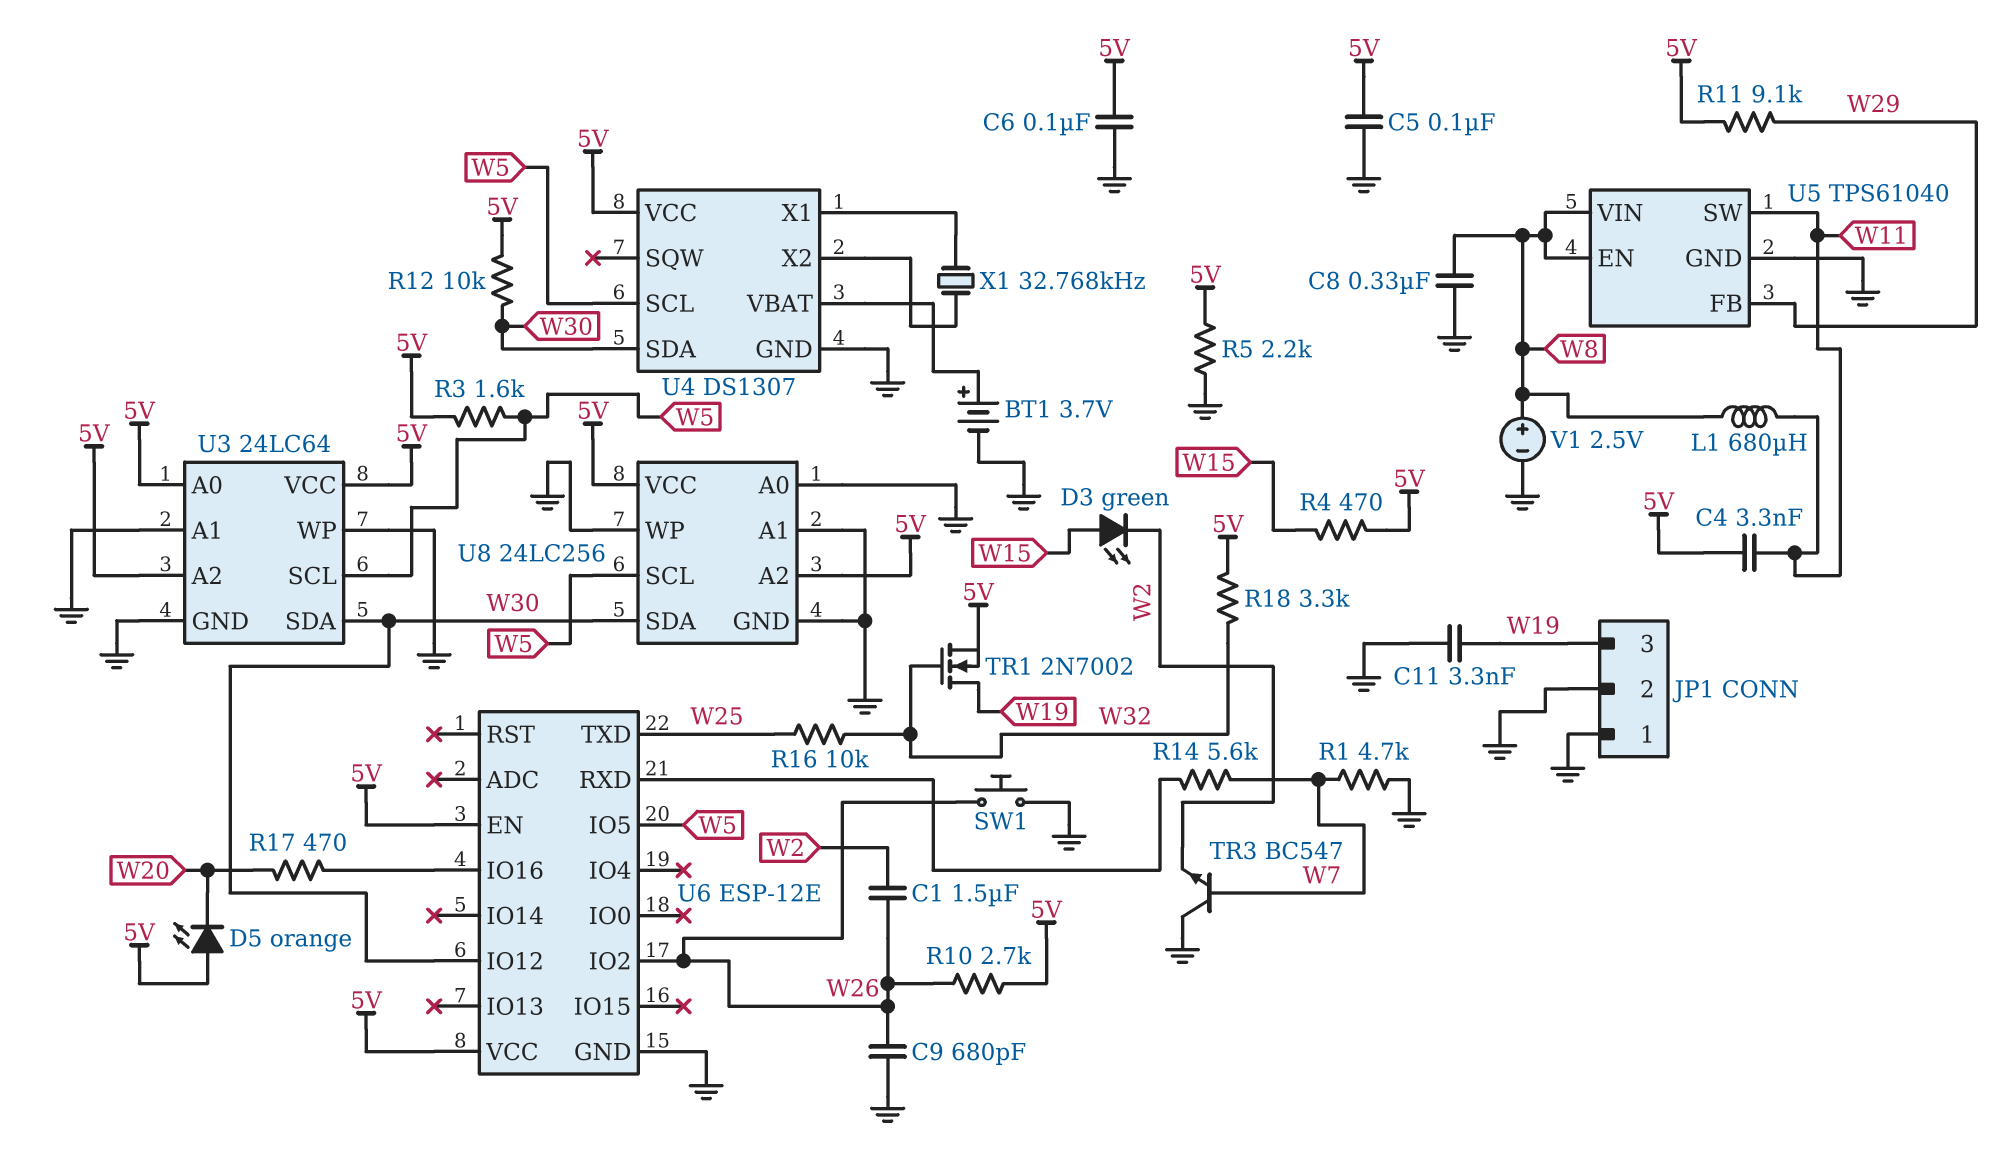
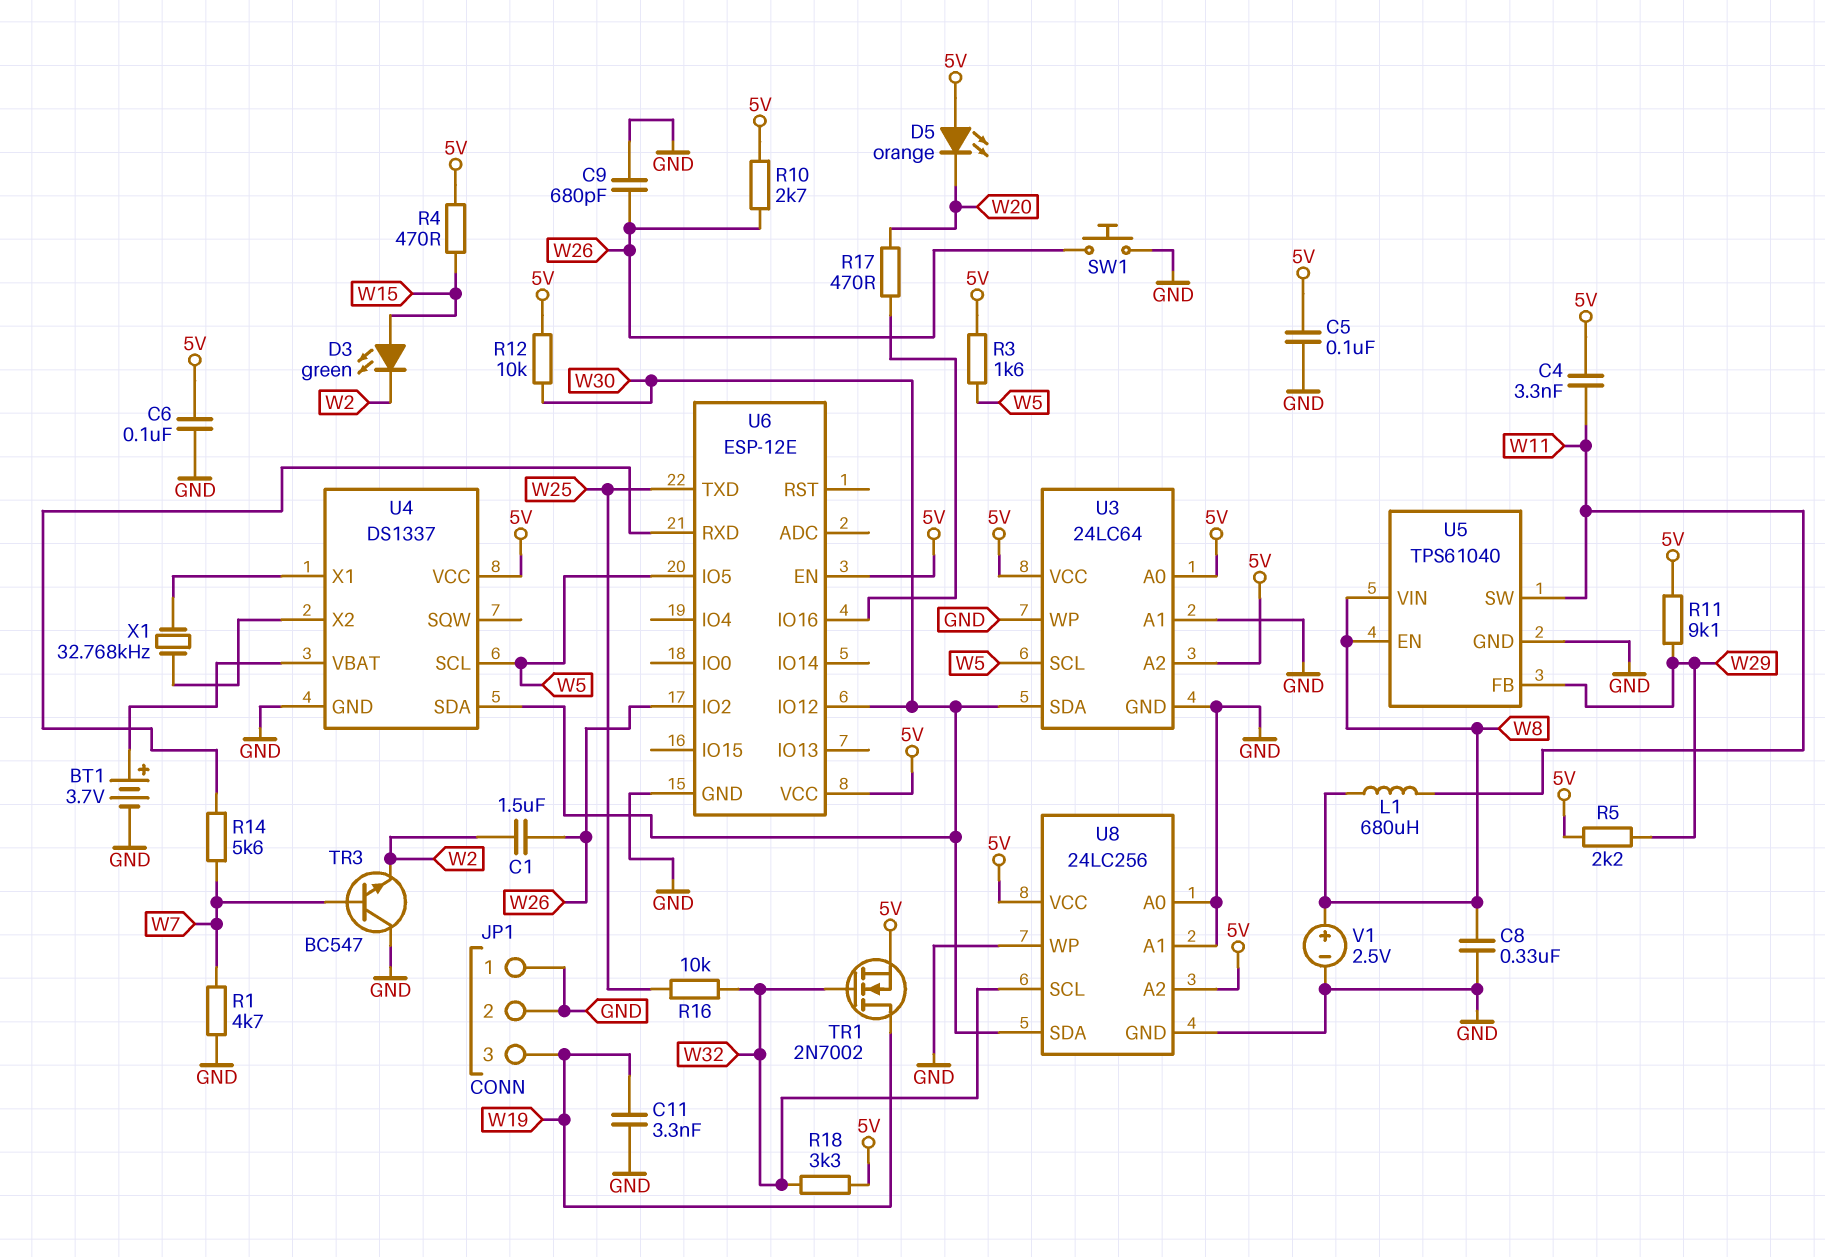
R5: 2.2k (5V, GND) -> 2.2k (5V, W29)
U4: DS1307 -> DS1337
U8 pin SCL: W5 -> W32

